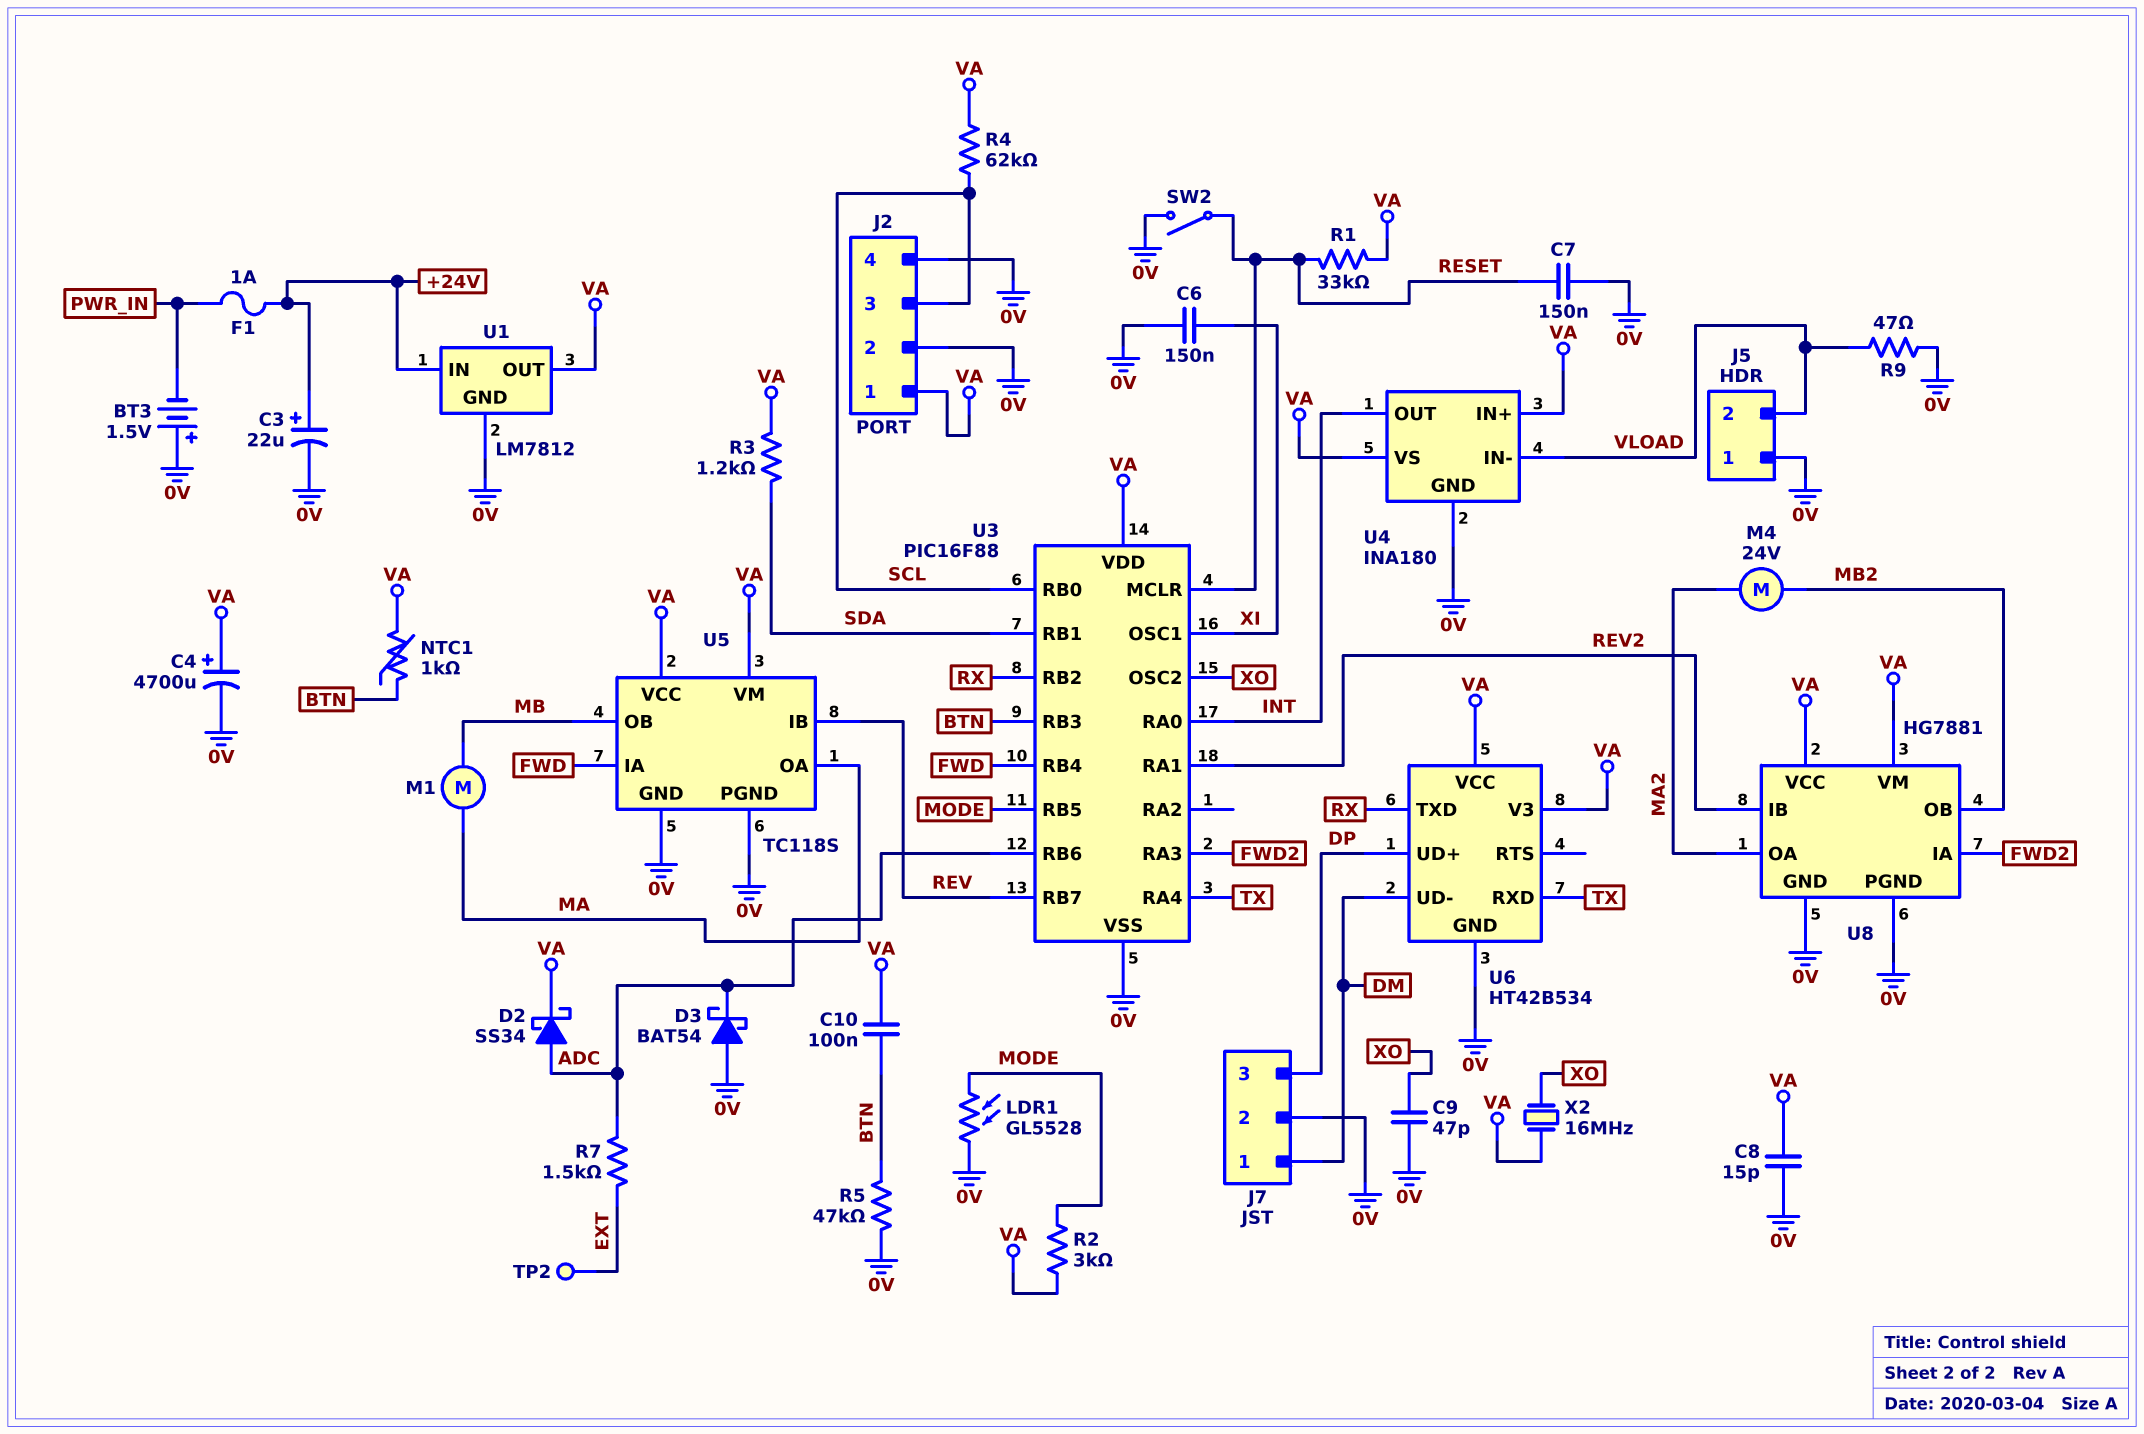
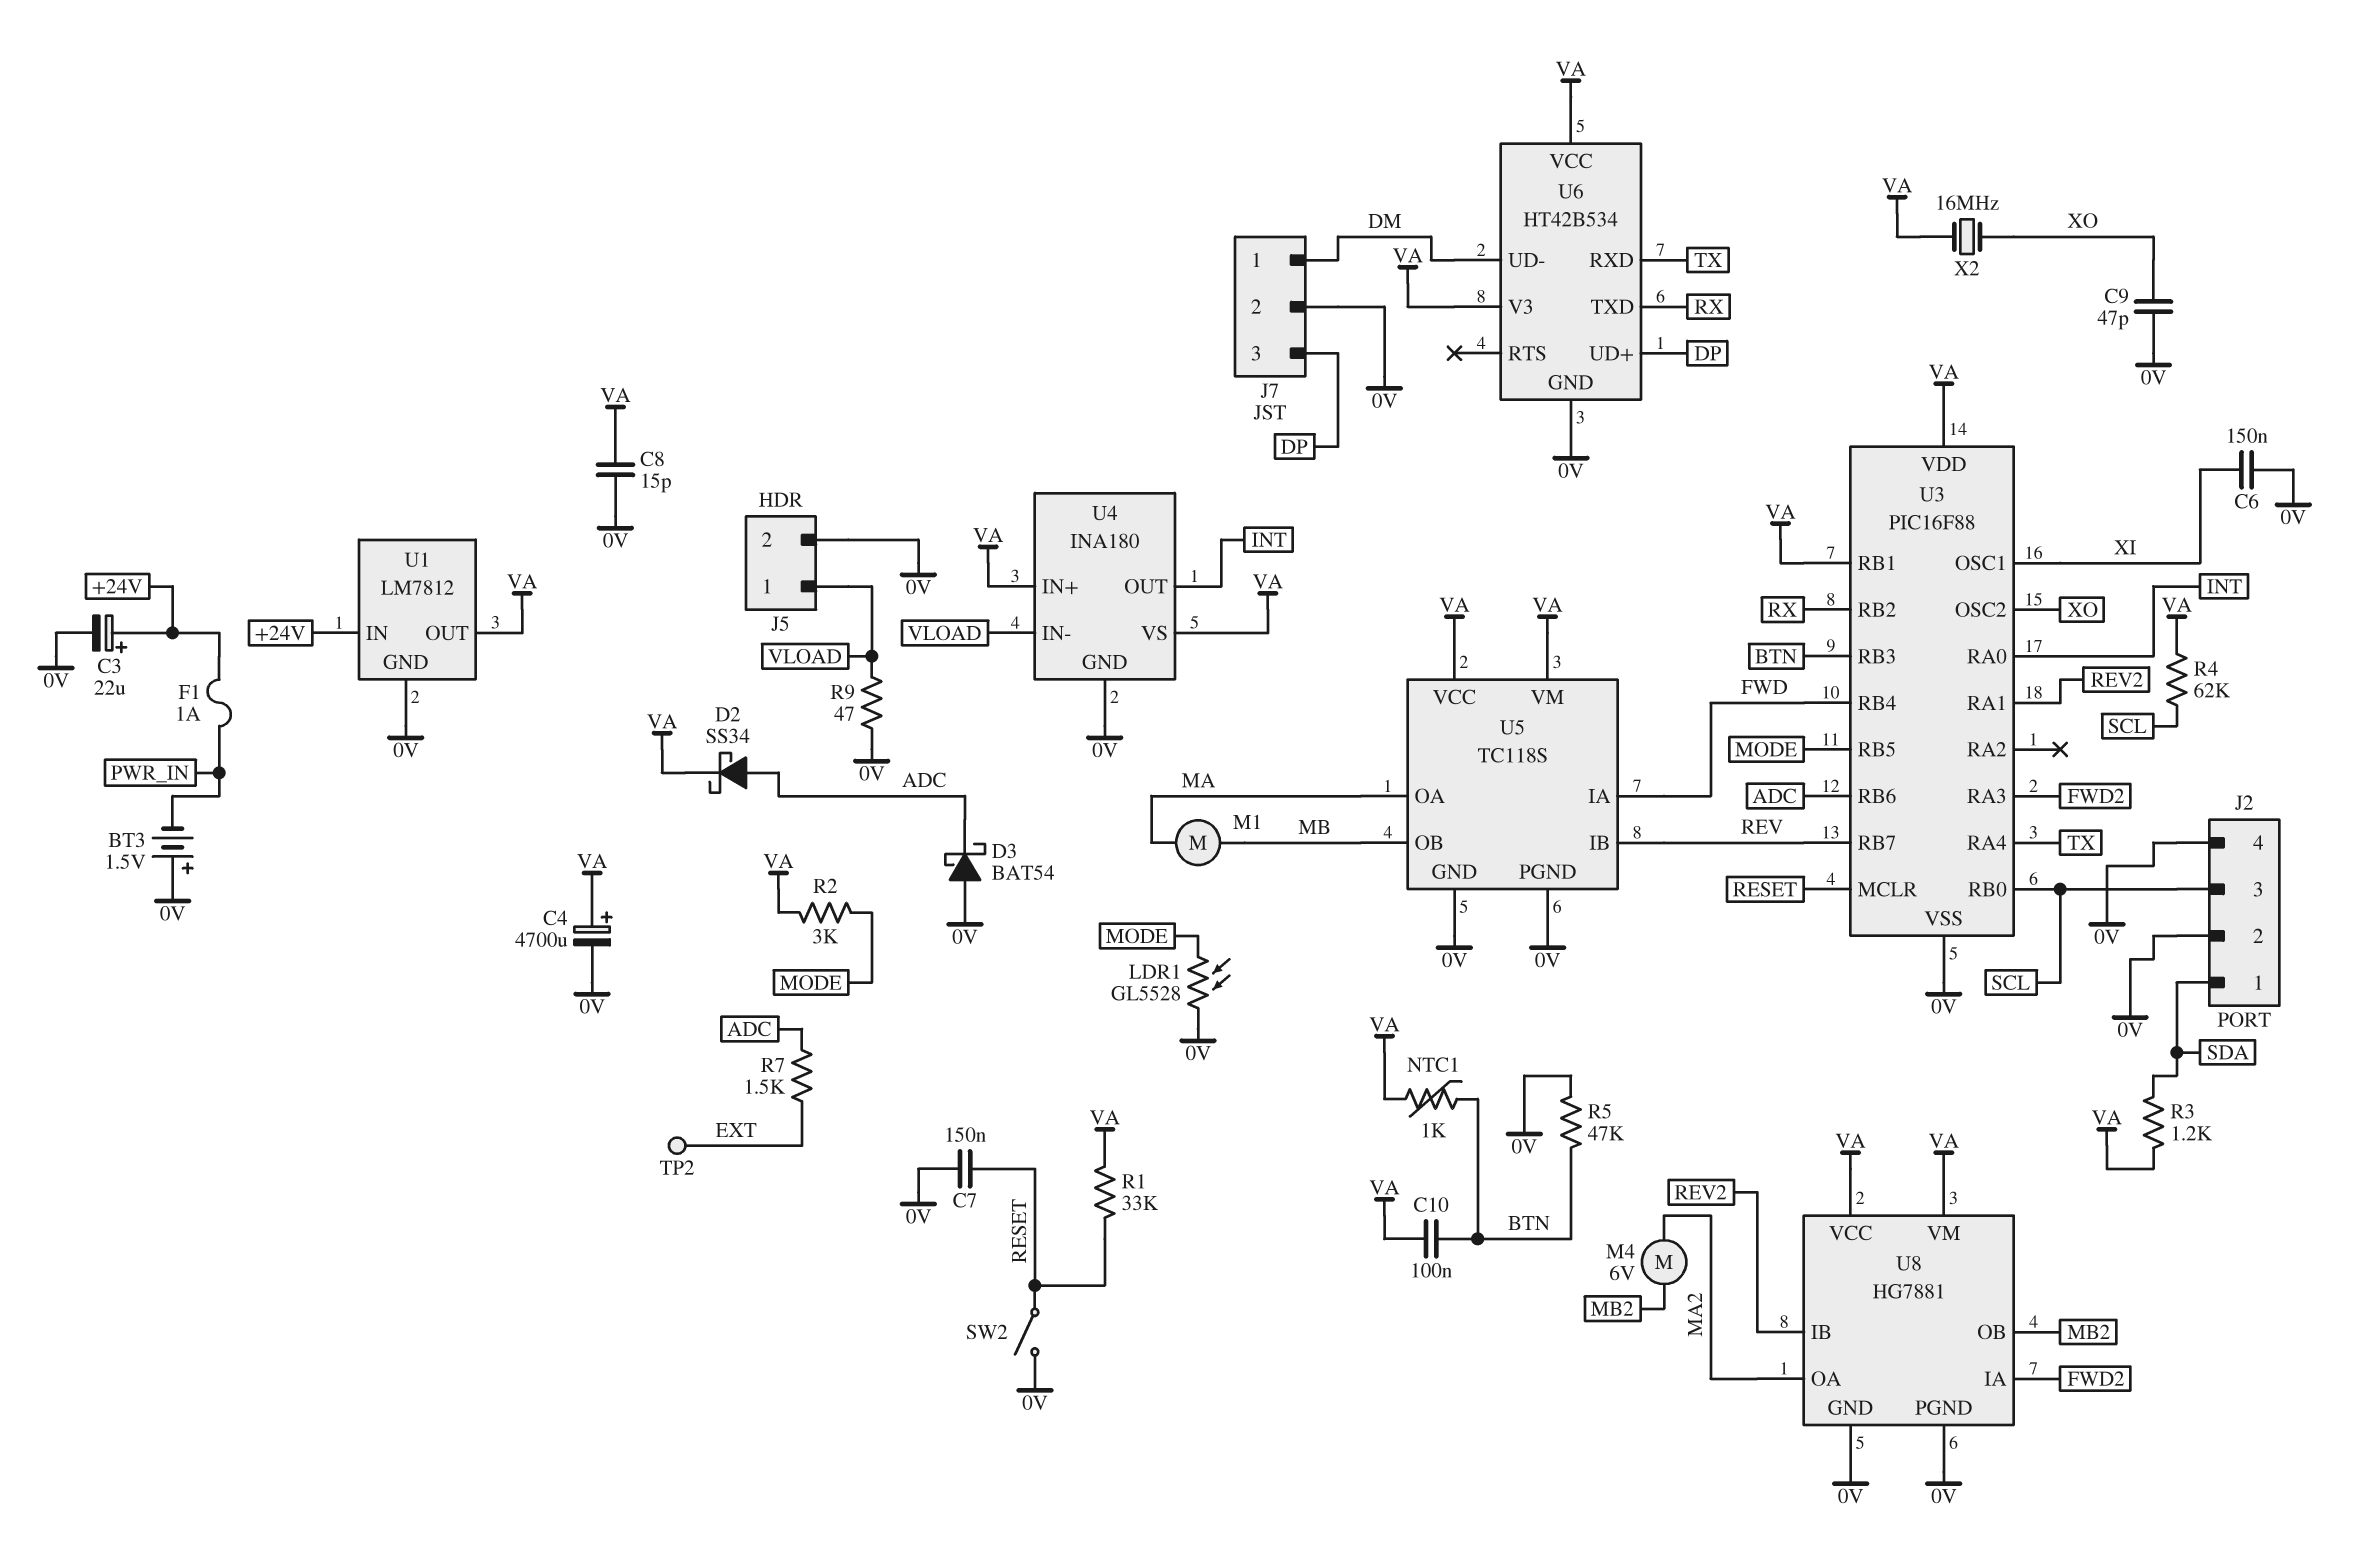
J2 pin 1: VA -> SDA
J5 pin 1: 0V -> VLOAD
J5 pin 2: VLOAD -> 0V
M4: motor 24V (MA2, MB2) -> motor 6V (MA2, MB2)
U3 pin RB1: SDA -> VA

